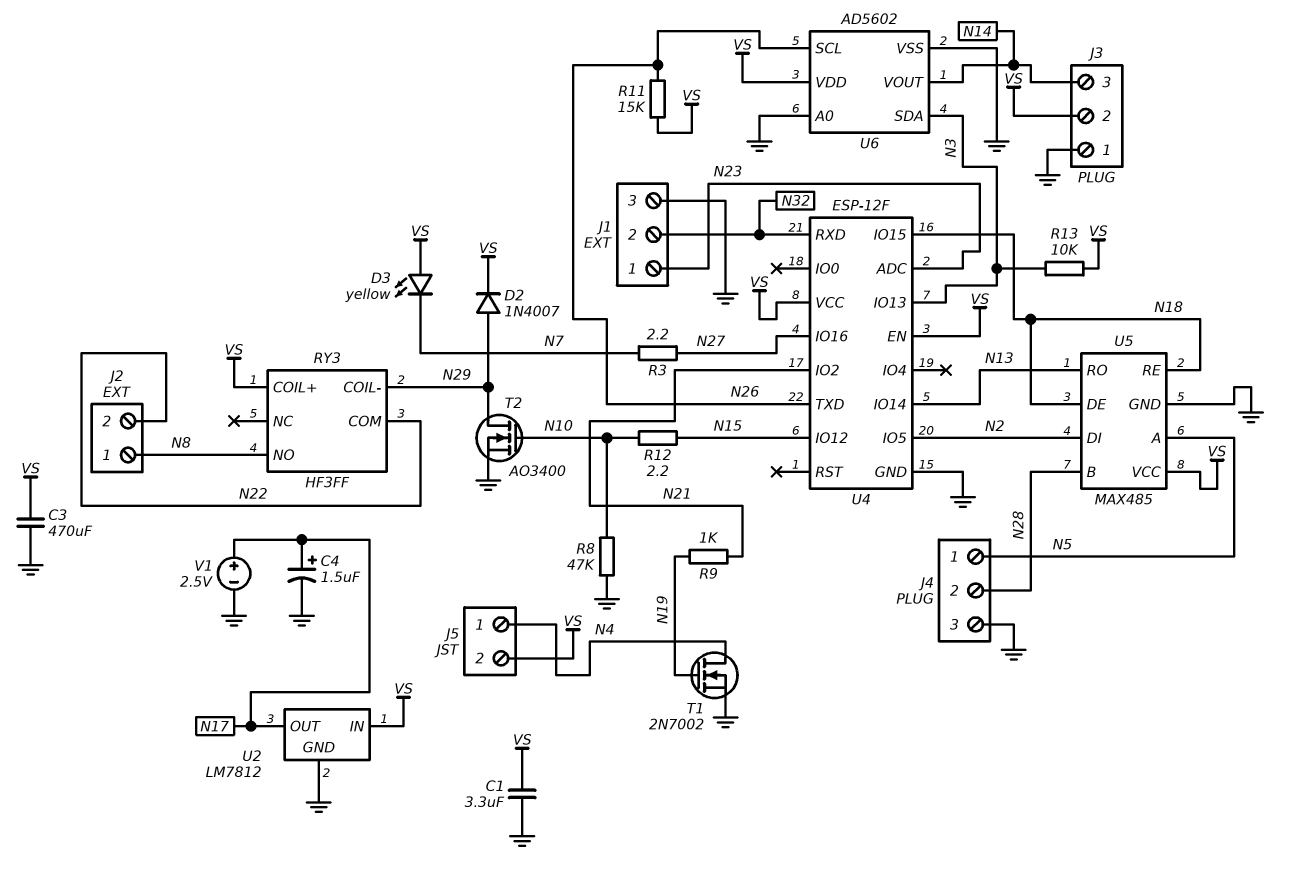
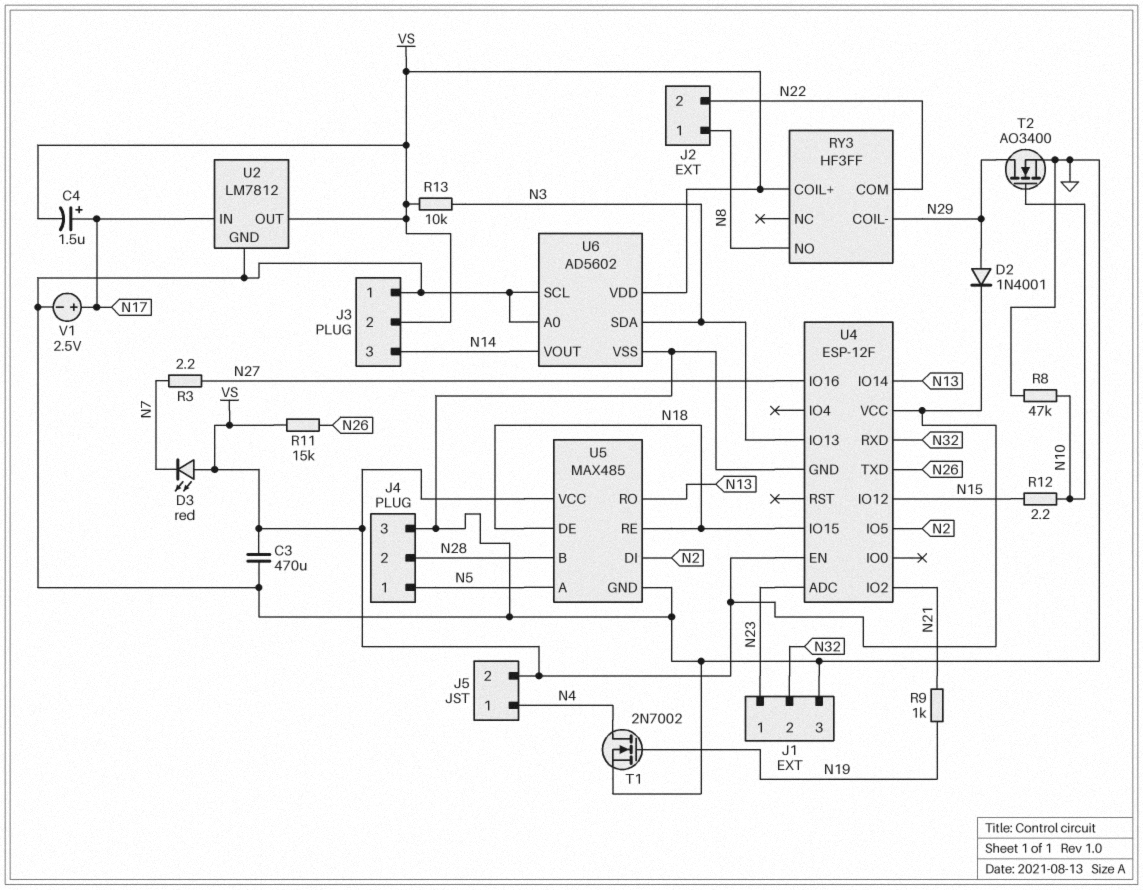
C1: 3.3uF (GND, VS) -> none
C4: 1.5uF (plus N17, minus GND) -> 1.5uF (plus N17, minus VS)
D2: diode 1N4007 (A N29, K VS) -> diode 1N4001 (A N29, K VS)
D3: LED yellow (A VS, K N7) -> LED red (A VS, K N7)
U2 pin IN: VS -> N17
U2 pin OUT: N17 -> VS
U6 pin SCL: N26 -> GND

